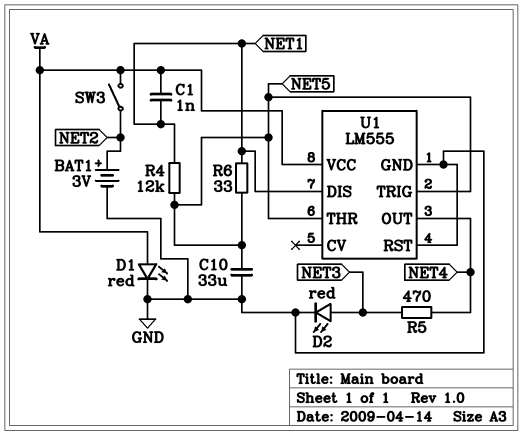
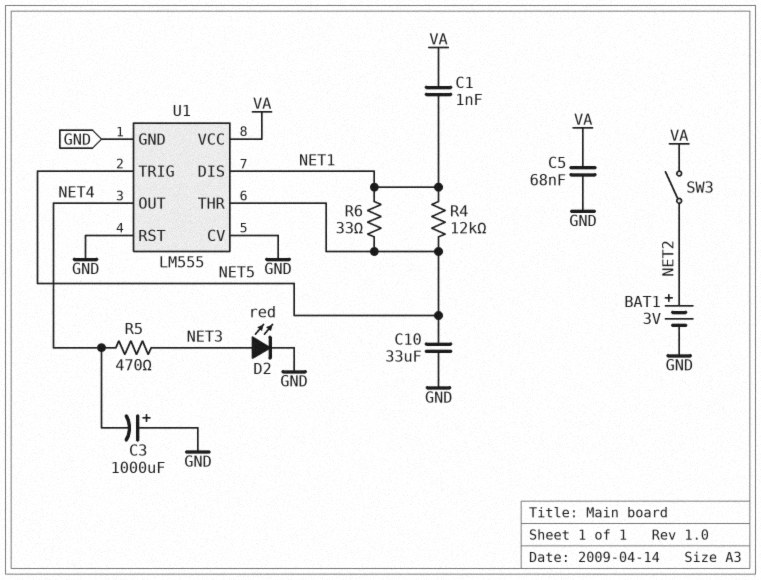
C3: none -> 1000uF (plus GND, minus NET4)
C5: none -> 68nF (GND, VA)
D1: LED red (A VA, K GND) -> none
U1 pin CV: none -> GND

